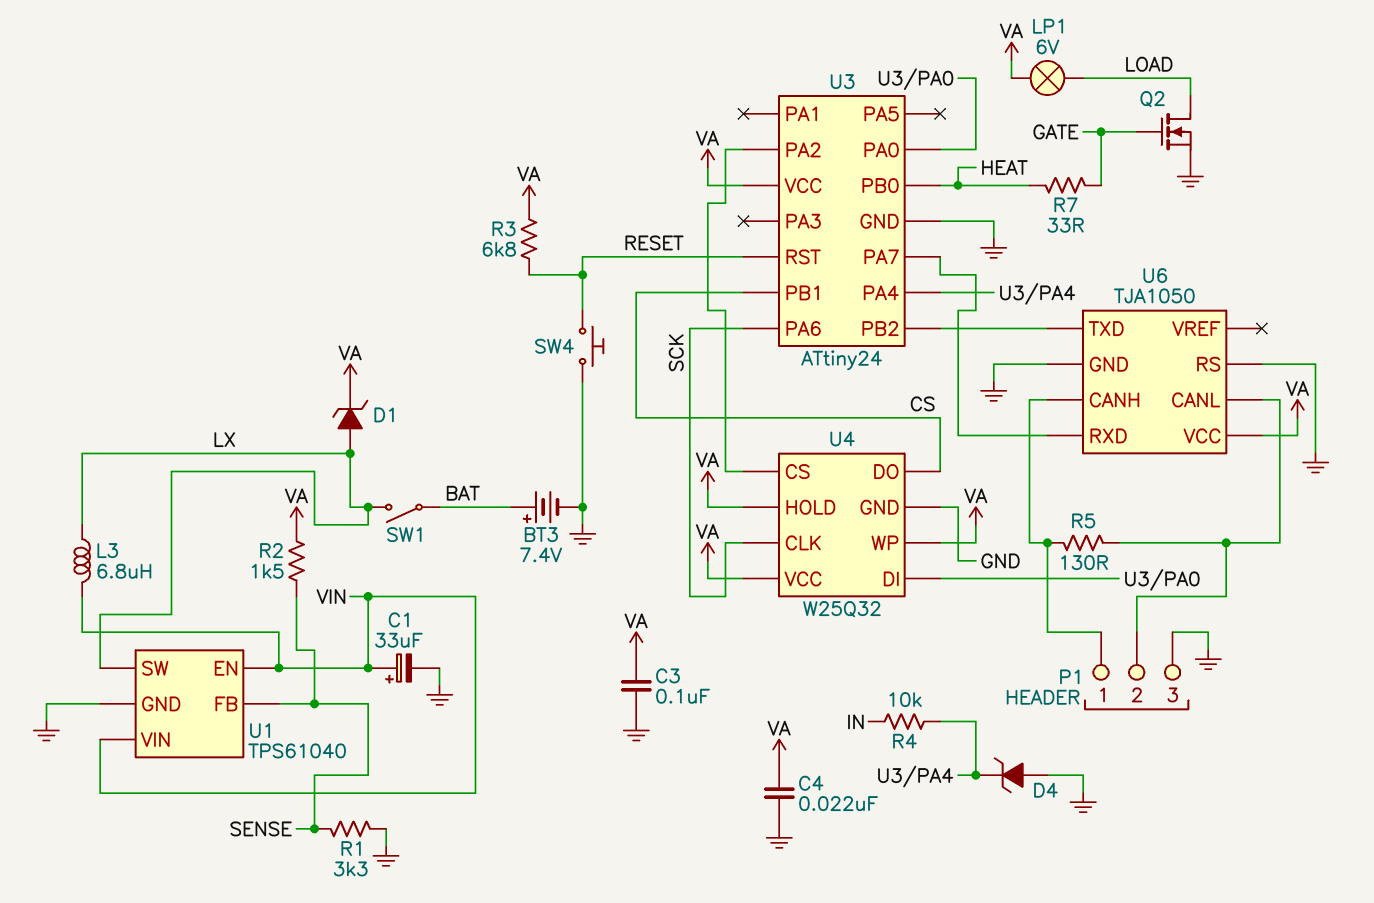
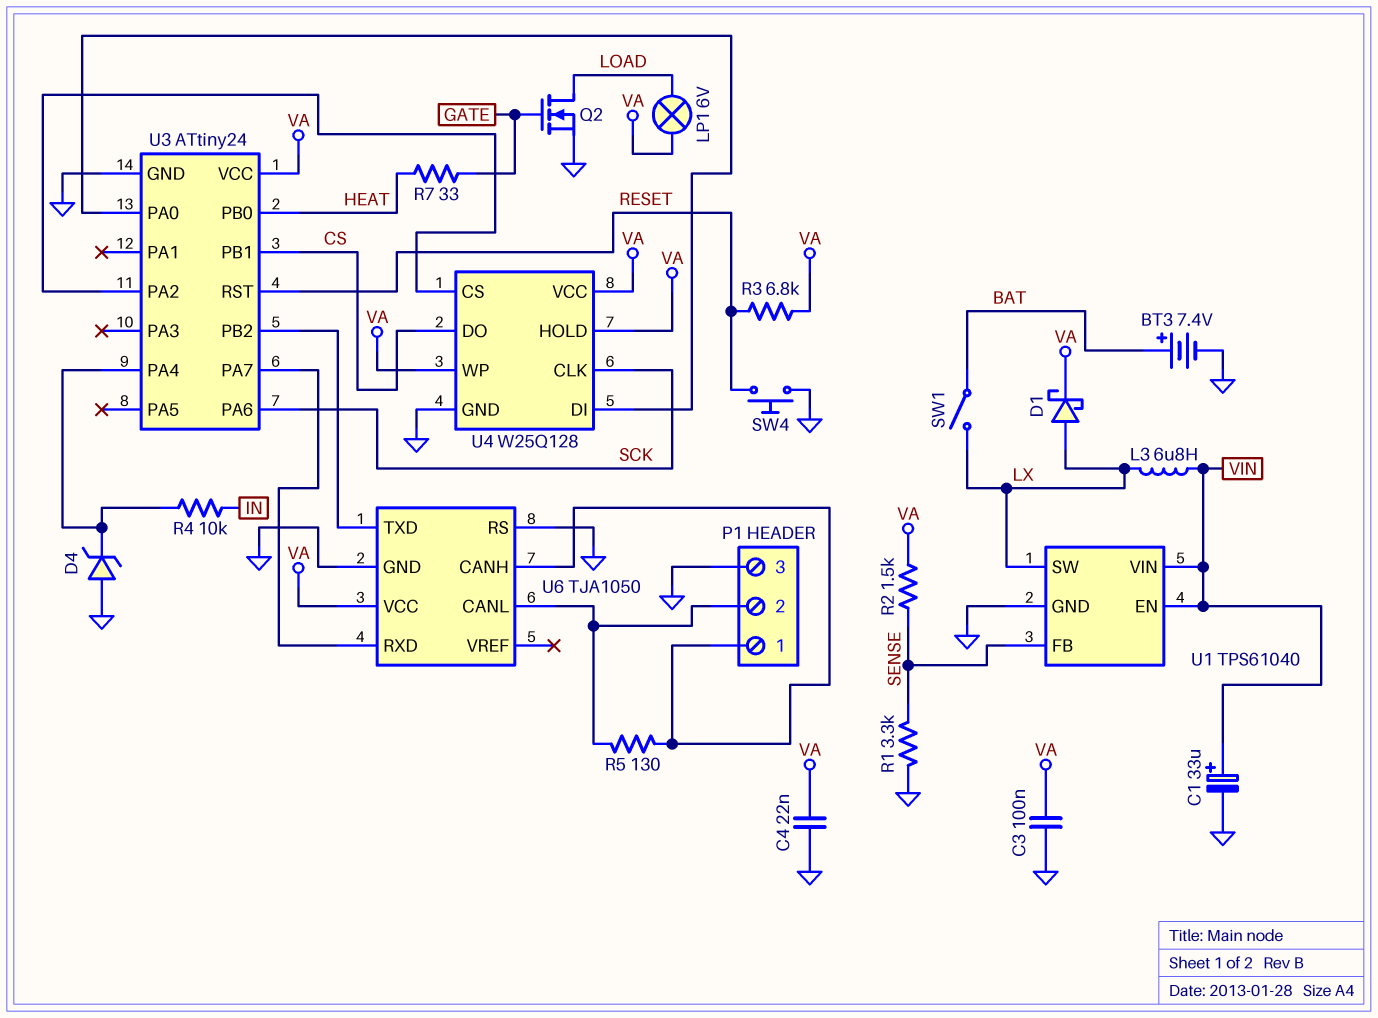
D1: zener (A LX, K VA) -> schottky (A LX, K VA)
U4: W25Q32 -> W25Q128

